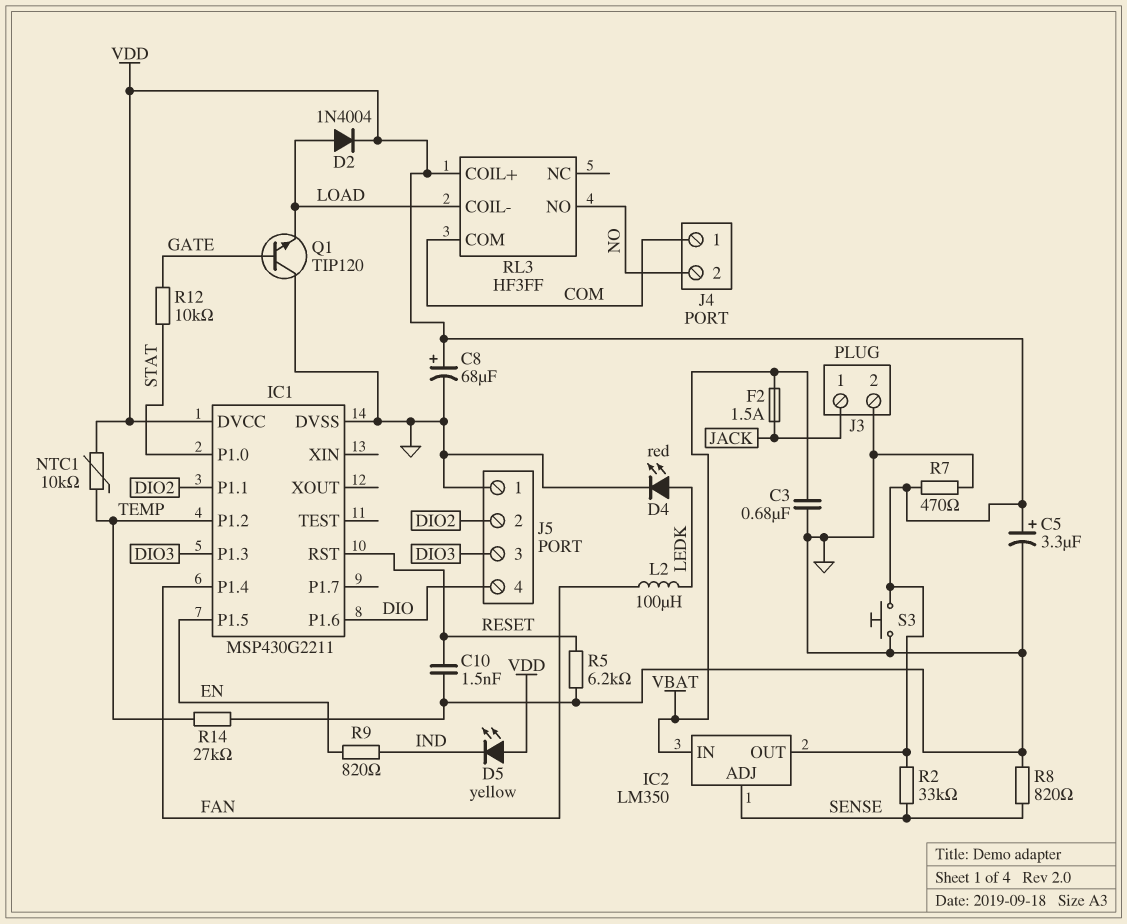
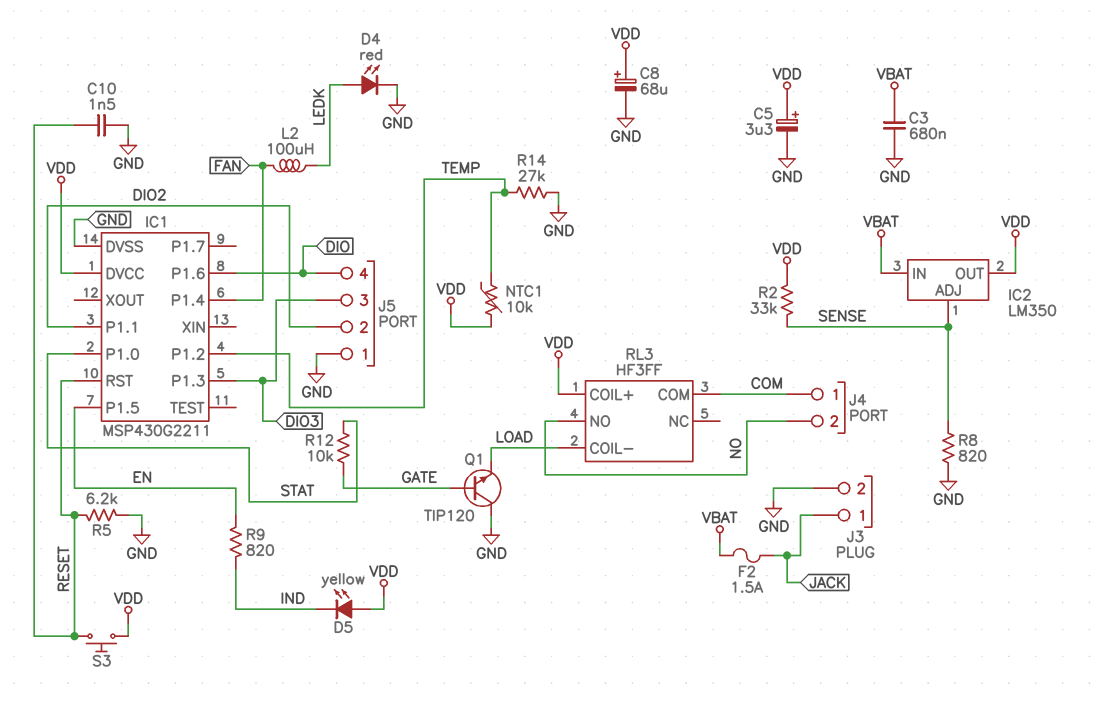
D2: diode 1N4004 (A LOAD, K VDD) -> none
R7: 470 (GND, VDD) -> none
S3: button (GND, VDD) -> button (RESET, VDD)

